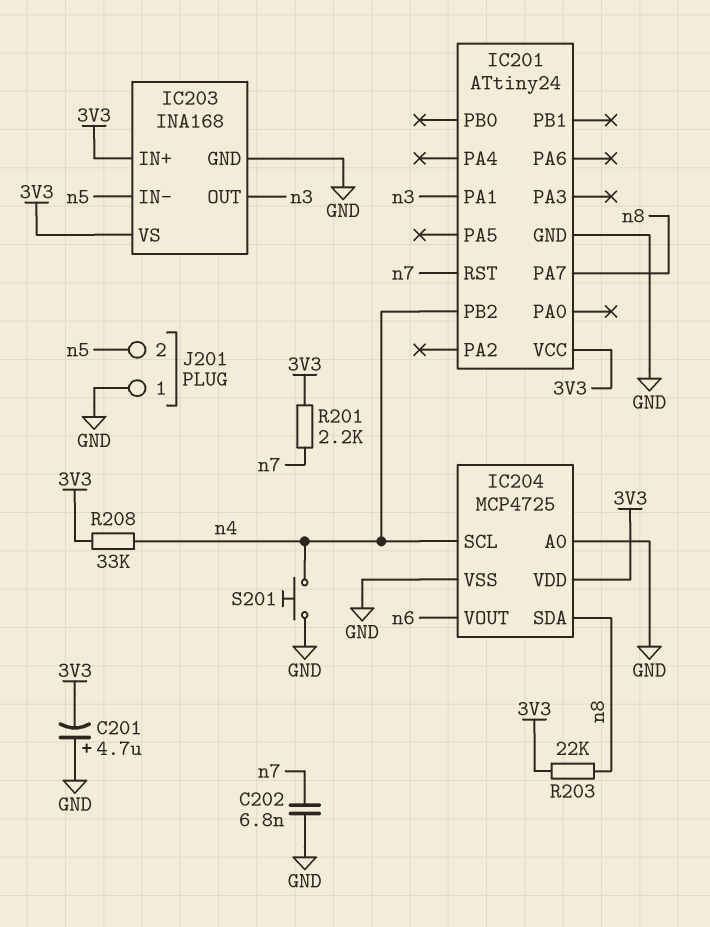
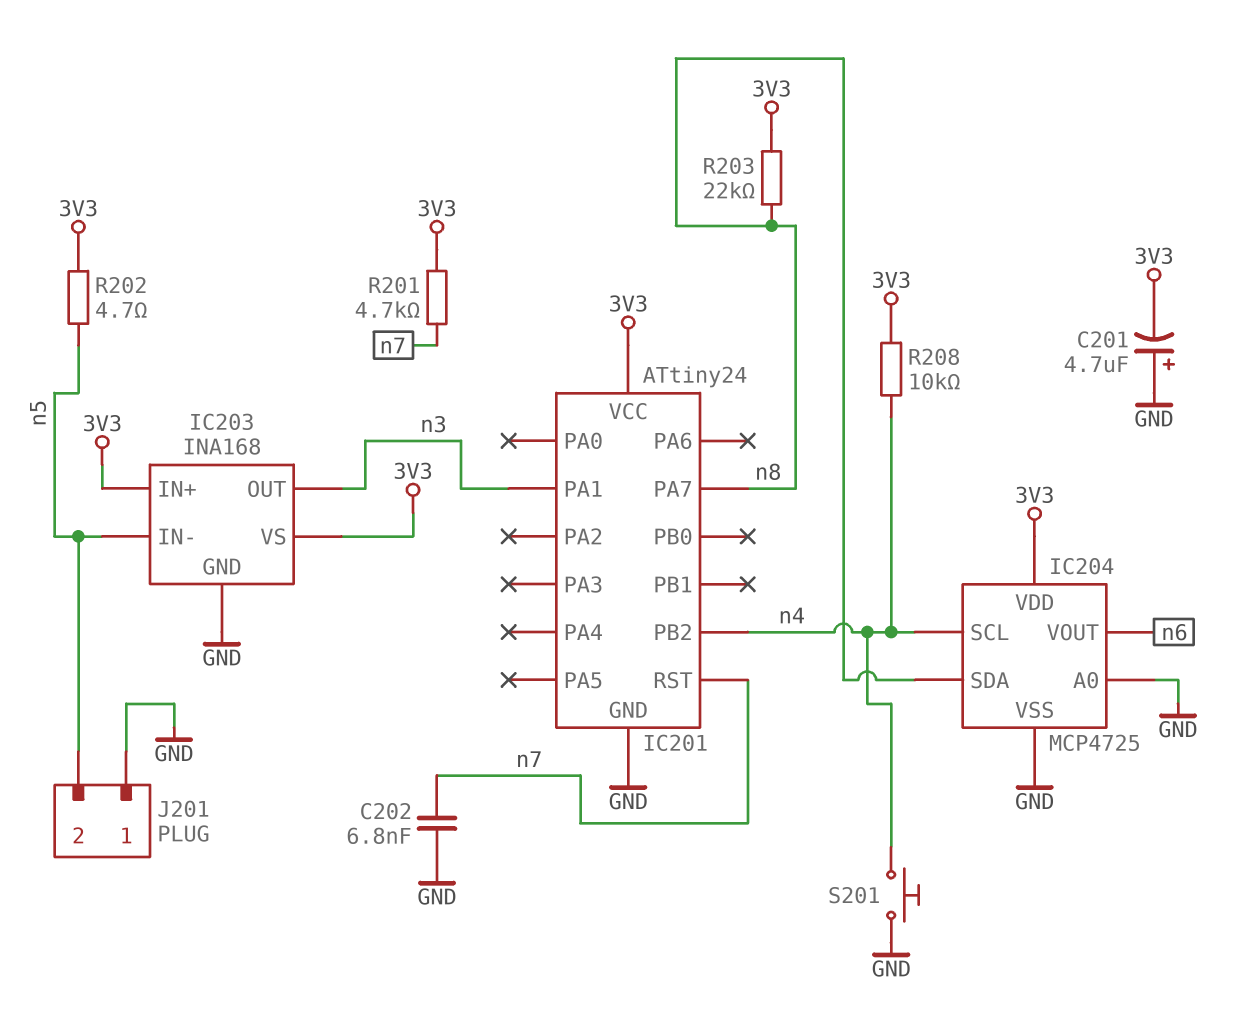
R201: 2.2k (3V3, n7) -> 4.7k (3V3, n7)
R202: none -> 4.7 (3V3, n5)
R208: 33k (3V3, n4) -> 10k (3V3, n4)

